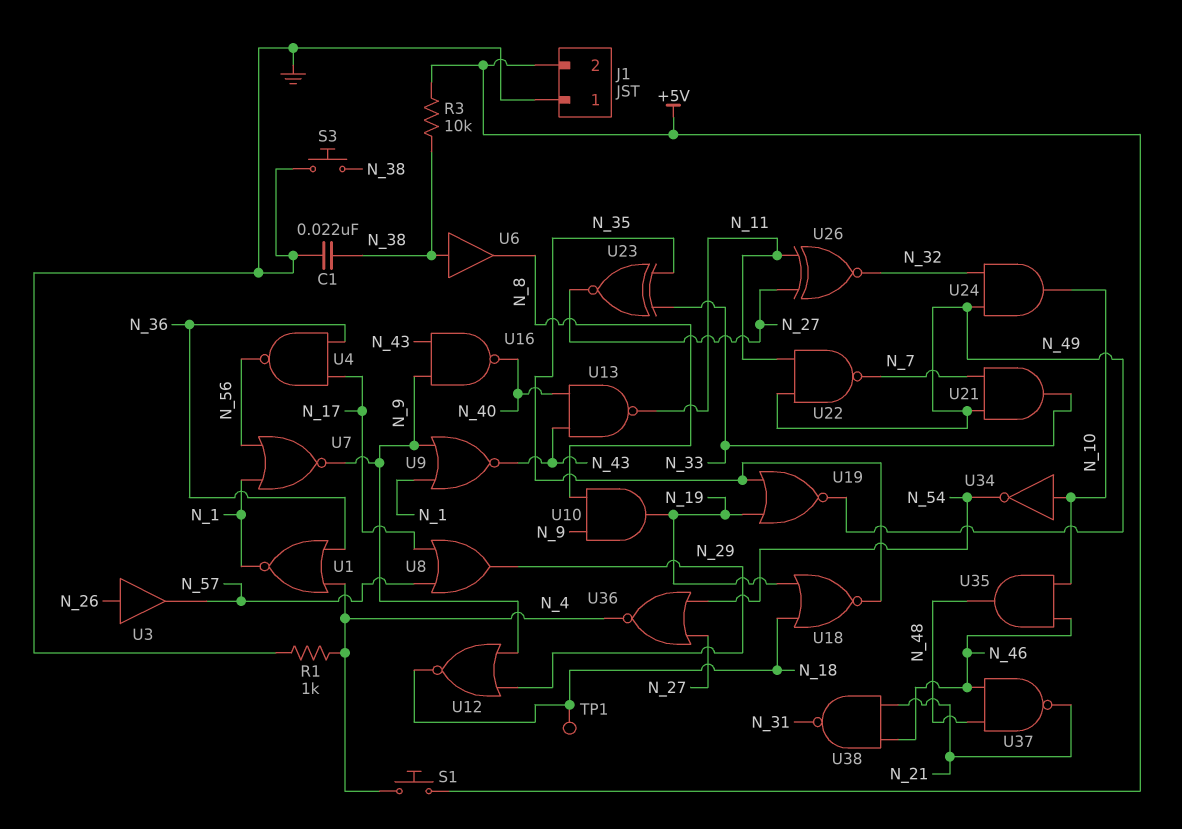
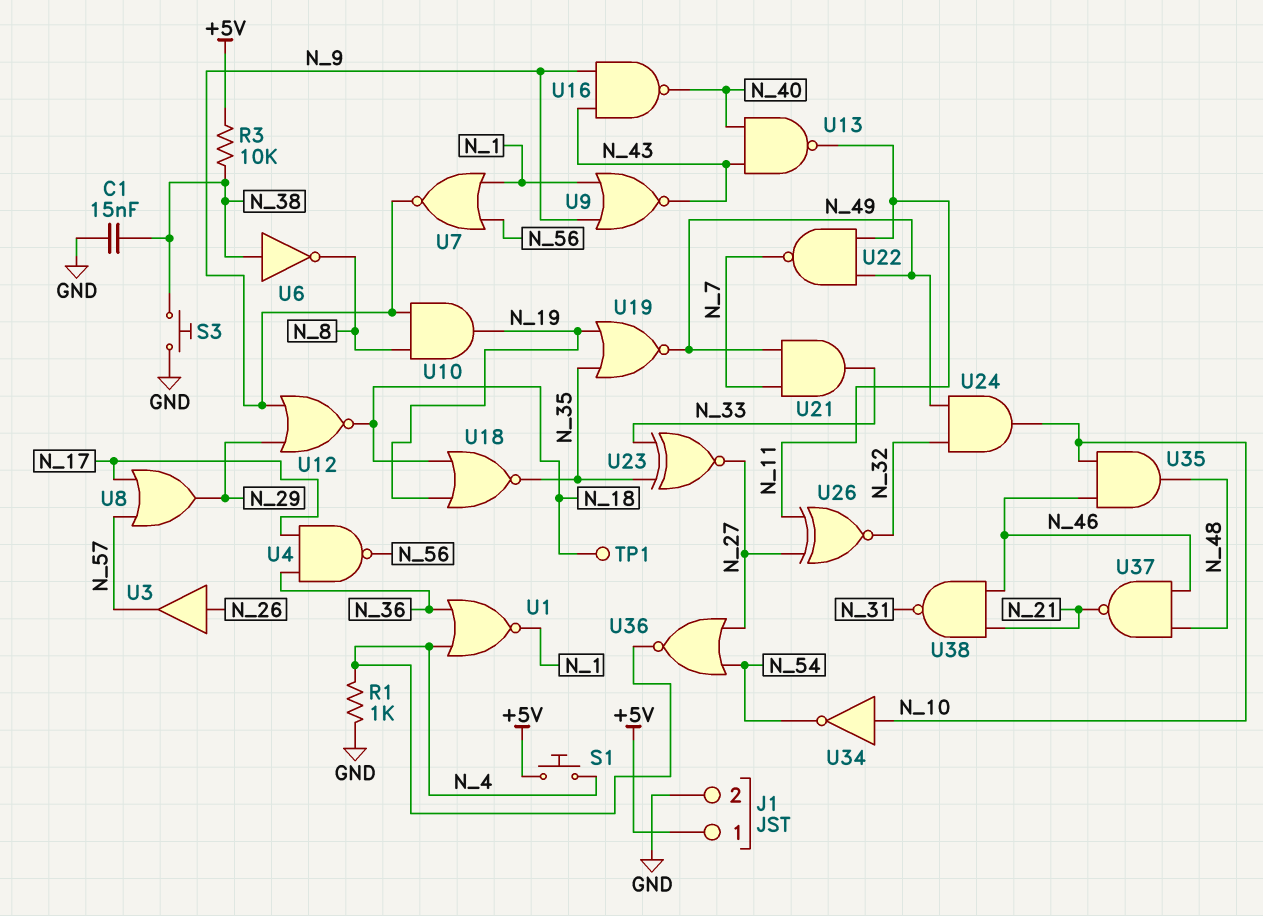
C1: 22nF (GND, N_38) -> 15nF (GND, N_38)
J1 pin 1: GND -> +5V
J1 pin 2: +5V -> GND
U6: buffer (in N_38, out N_8) -> NOT (in N_38, out N_8)

